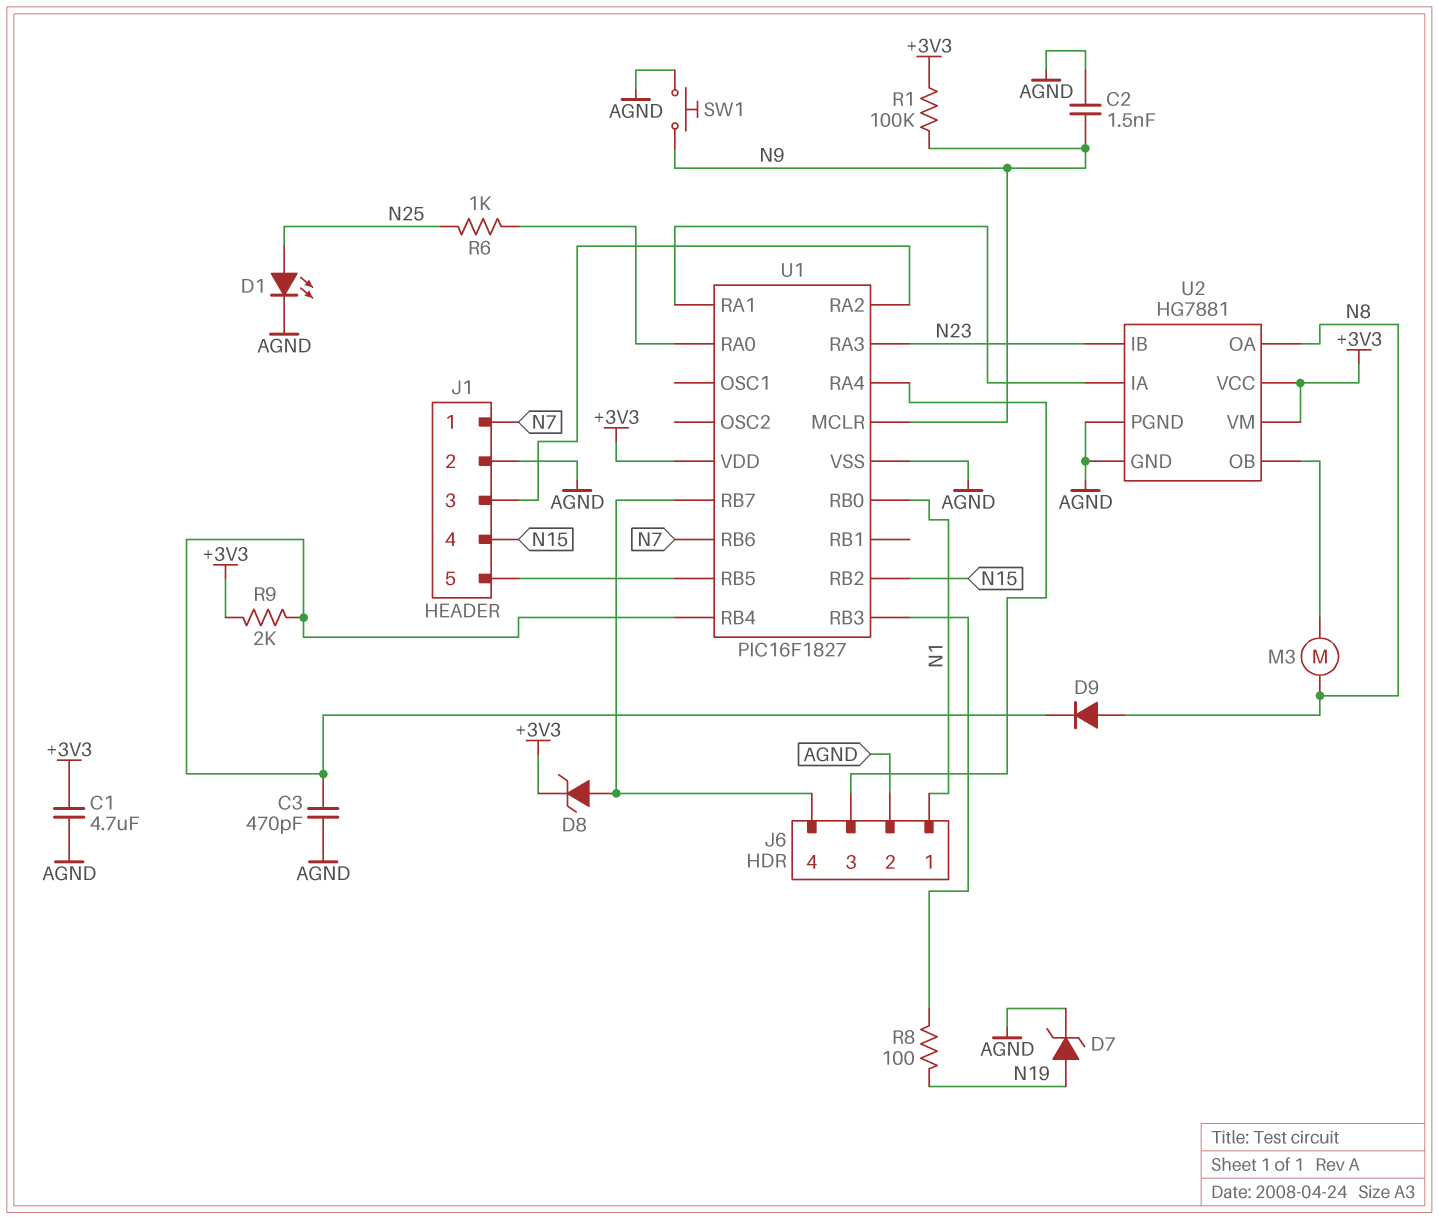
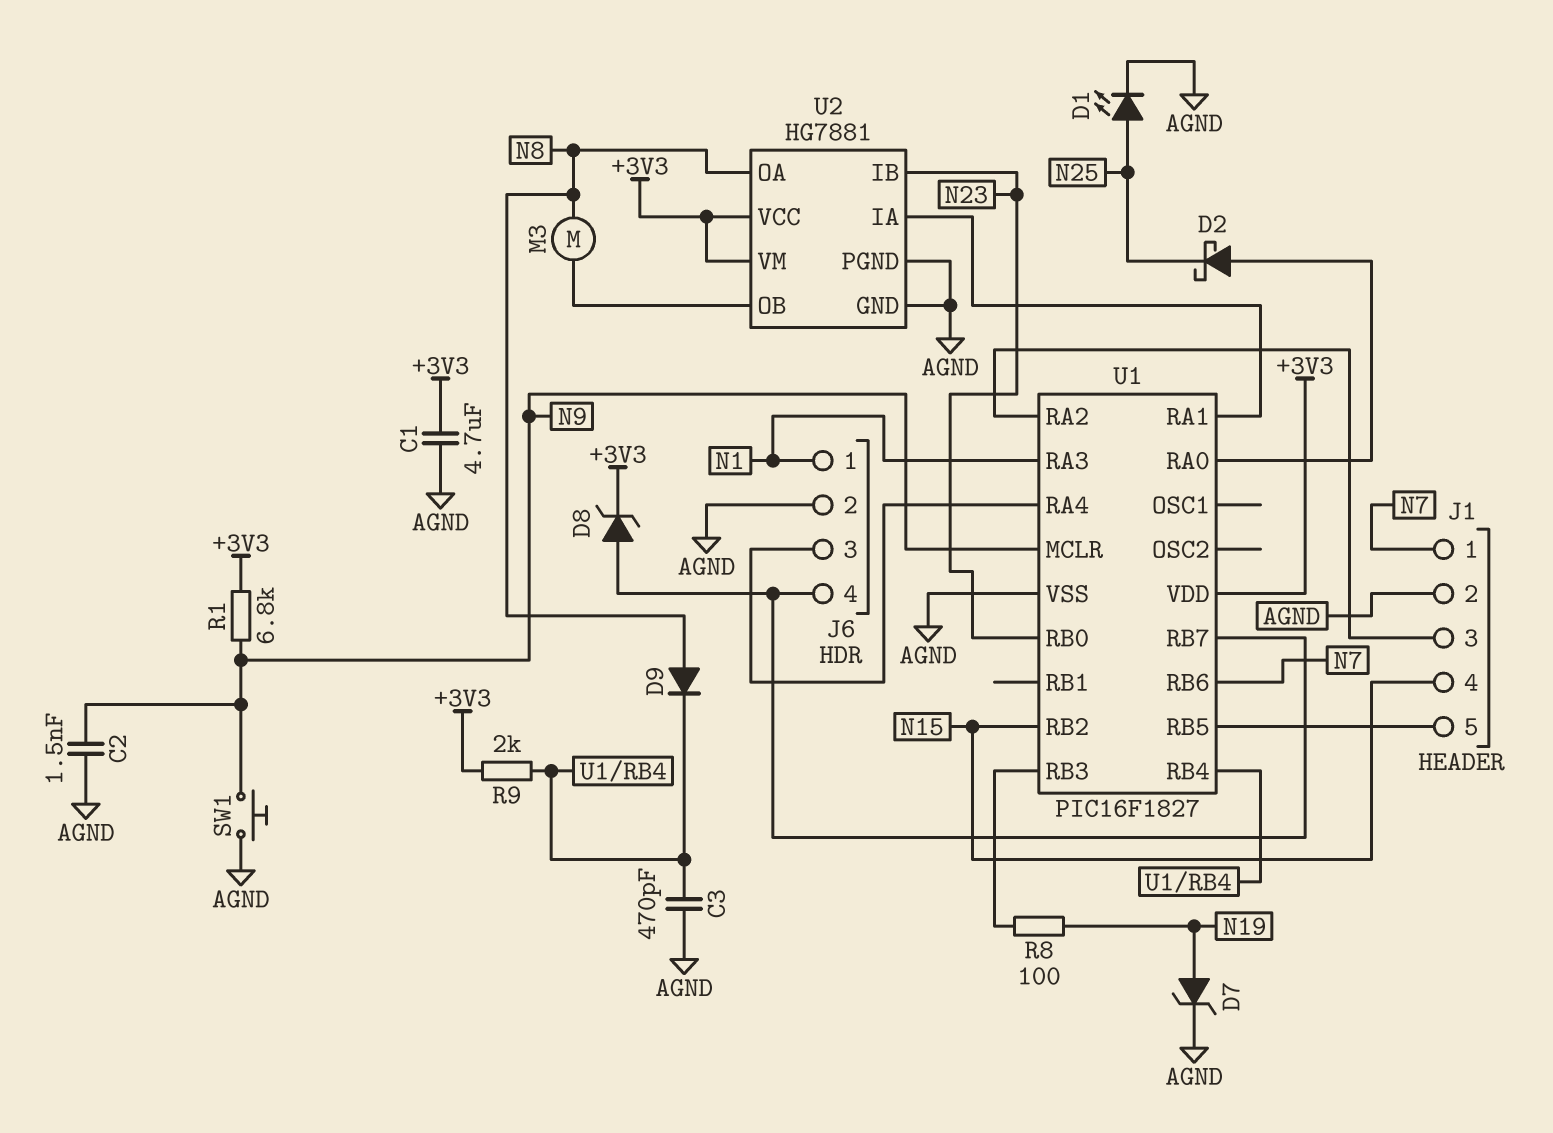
D2: none -> schottky (A U1/RA0, K N25)
R1: 100k (+3V3, N9) -> 6.8k (+3V3, N9)
R6: 1k (N25, U1/RA0) -> none
U1 pin RA3: N23 -> N1
U1 pin RB0: N1 -> N23

